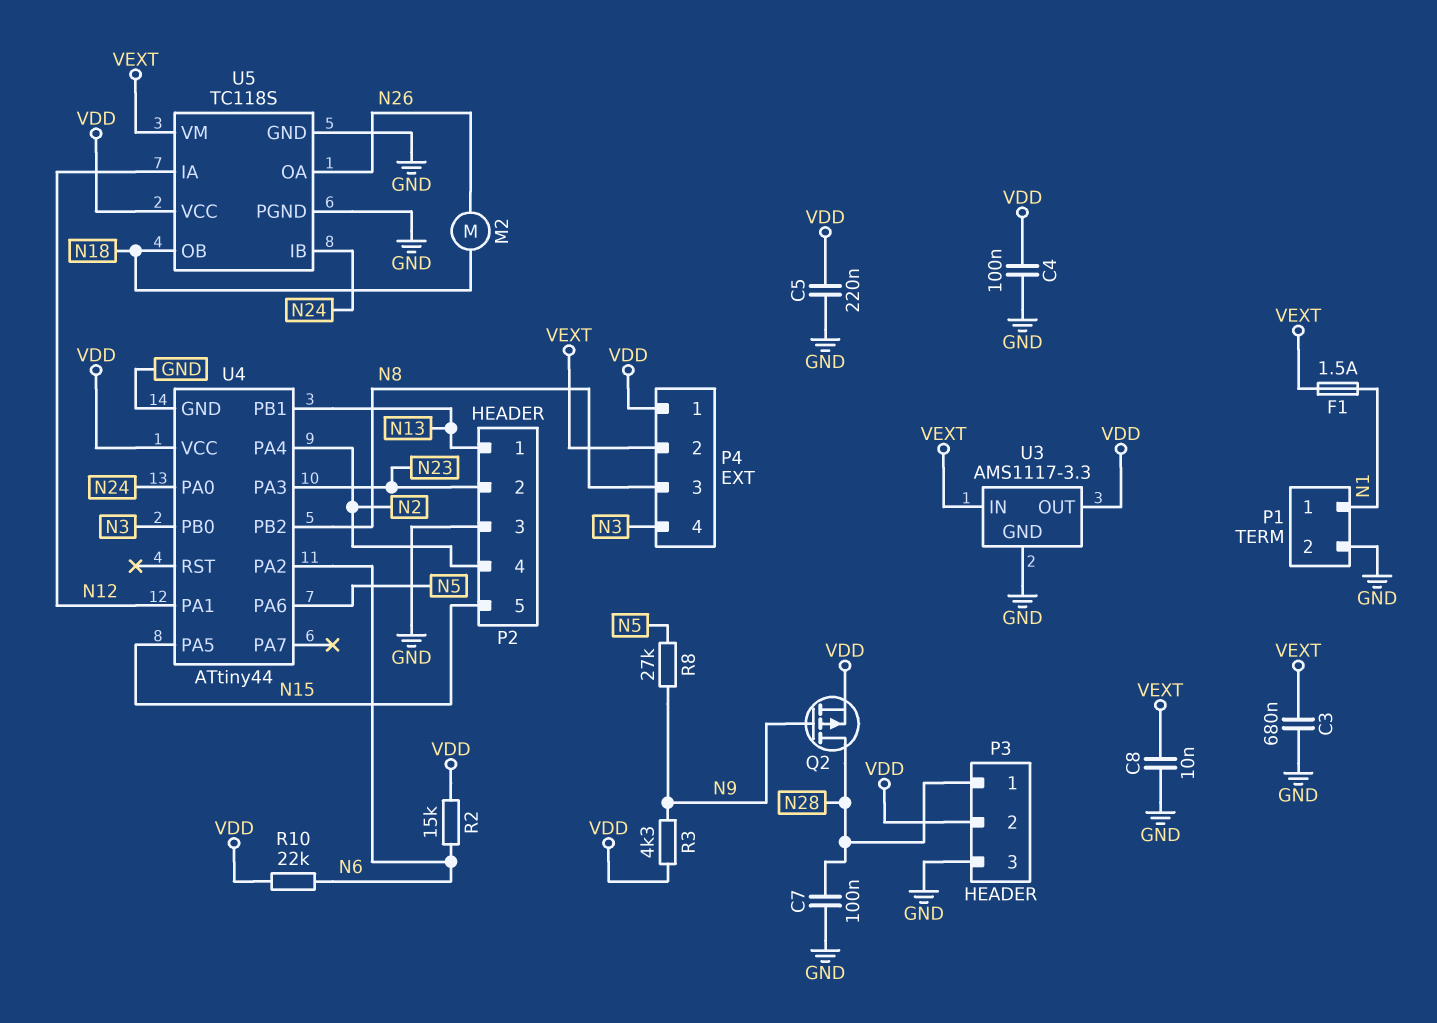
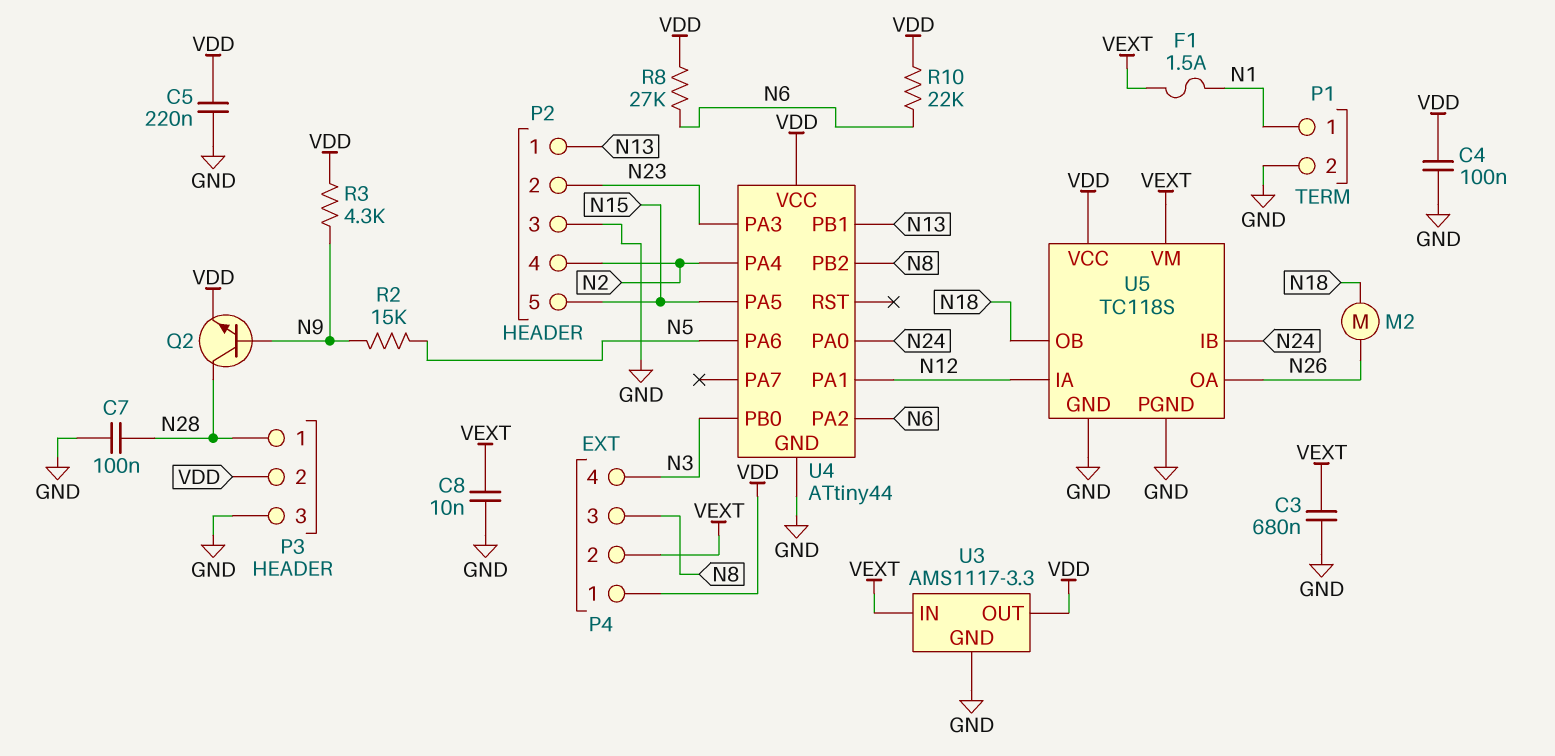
Q2: PMOS (G N9, D N28, S VDD) -> NPN (B N9, C N28, E VDD)
R2: 15k (N6, VDD) -> 15k (N5, N9)
R8: 27k (N5, N9) -> 27k (N6, VDD)

